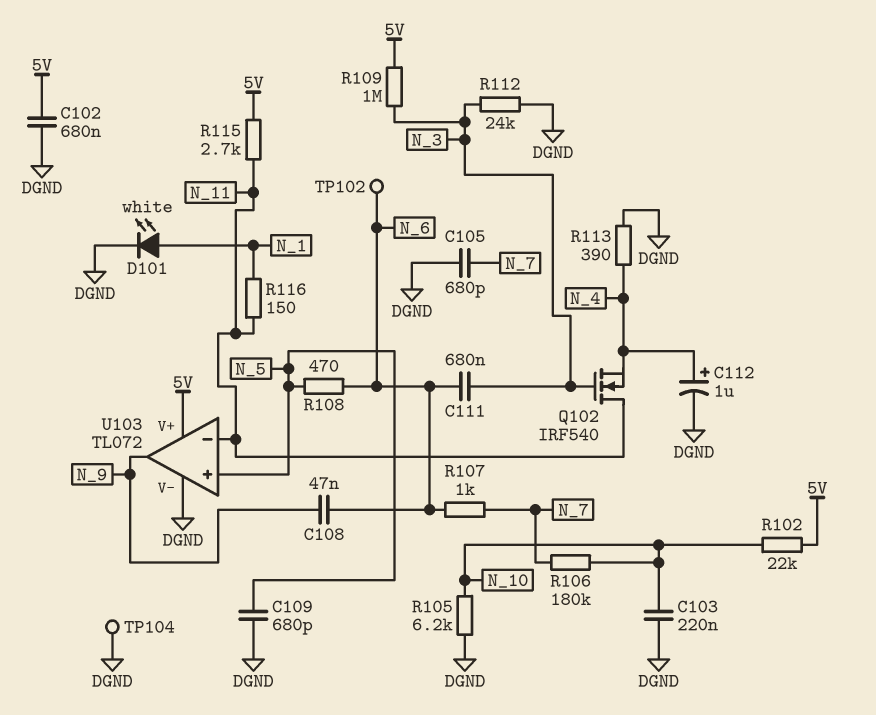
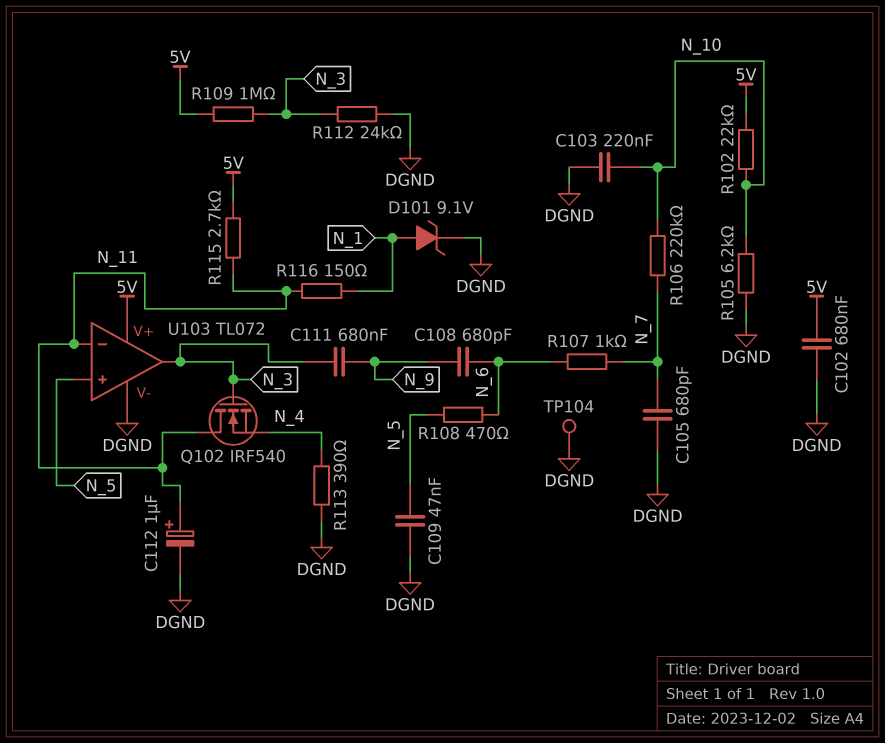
C108: 47nF (N_6, N_9) -> 680pF (N_6, N_9)
C109: 680pF (DGND, N_5) -> 47nF (DGND, N_5)
C111: 680nF (N_3, N_6) -> 680nF (N_3, N_9)
C112: 1uF (plus N_4, minus DGND) -> 1uF (plus N_11, minus DGND)
D101: LED white (A N_1, K DGND) -> zener 9.1V (A N_1, K DGND)
R106: 180k (N_7, N_10) -> 220k (N_7, N_10)
TP102: test point (N_6) -> none
U103 pin out: N_9 -> N_3

